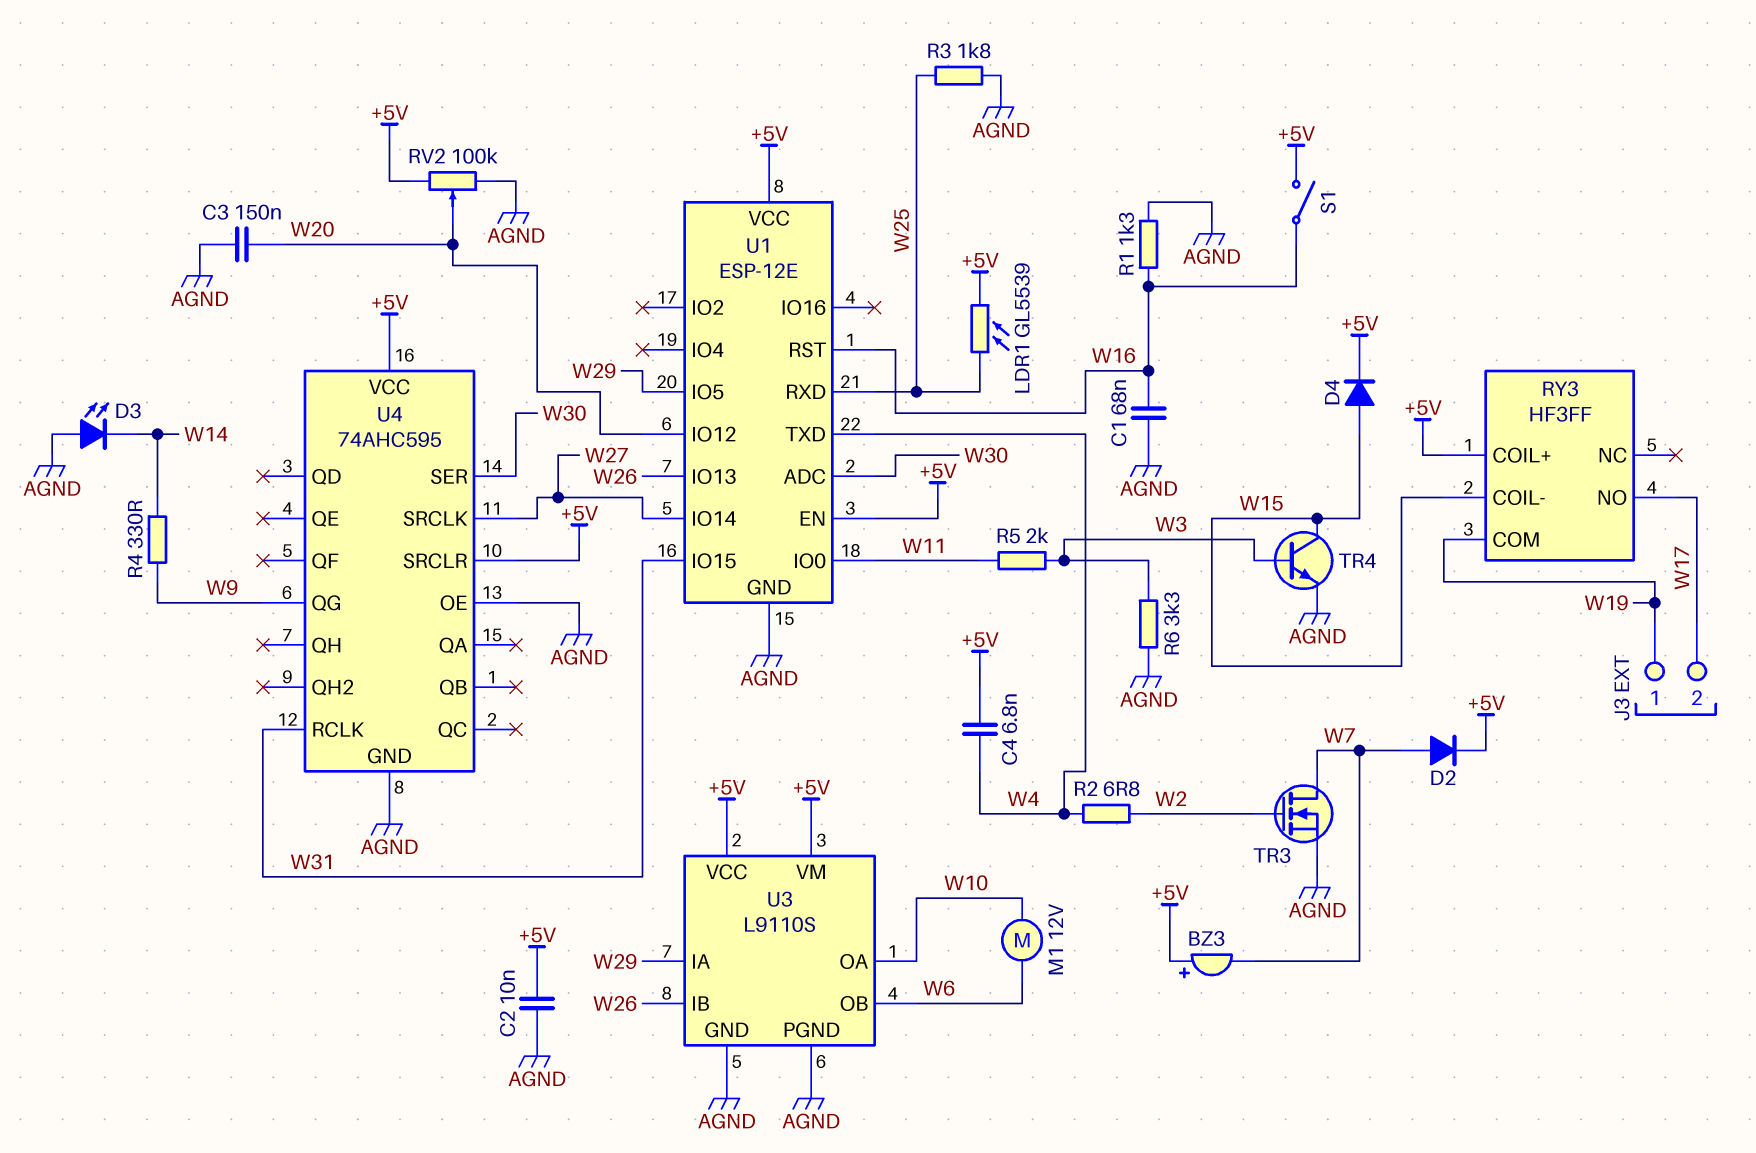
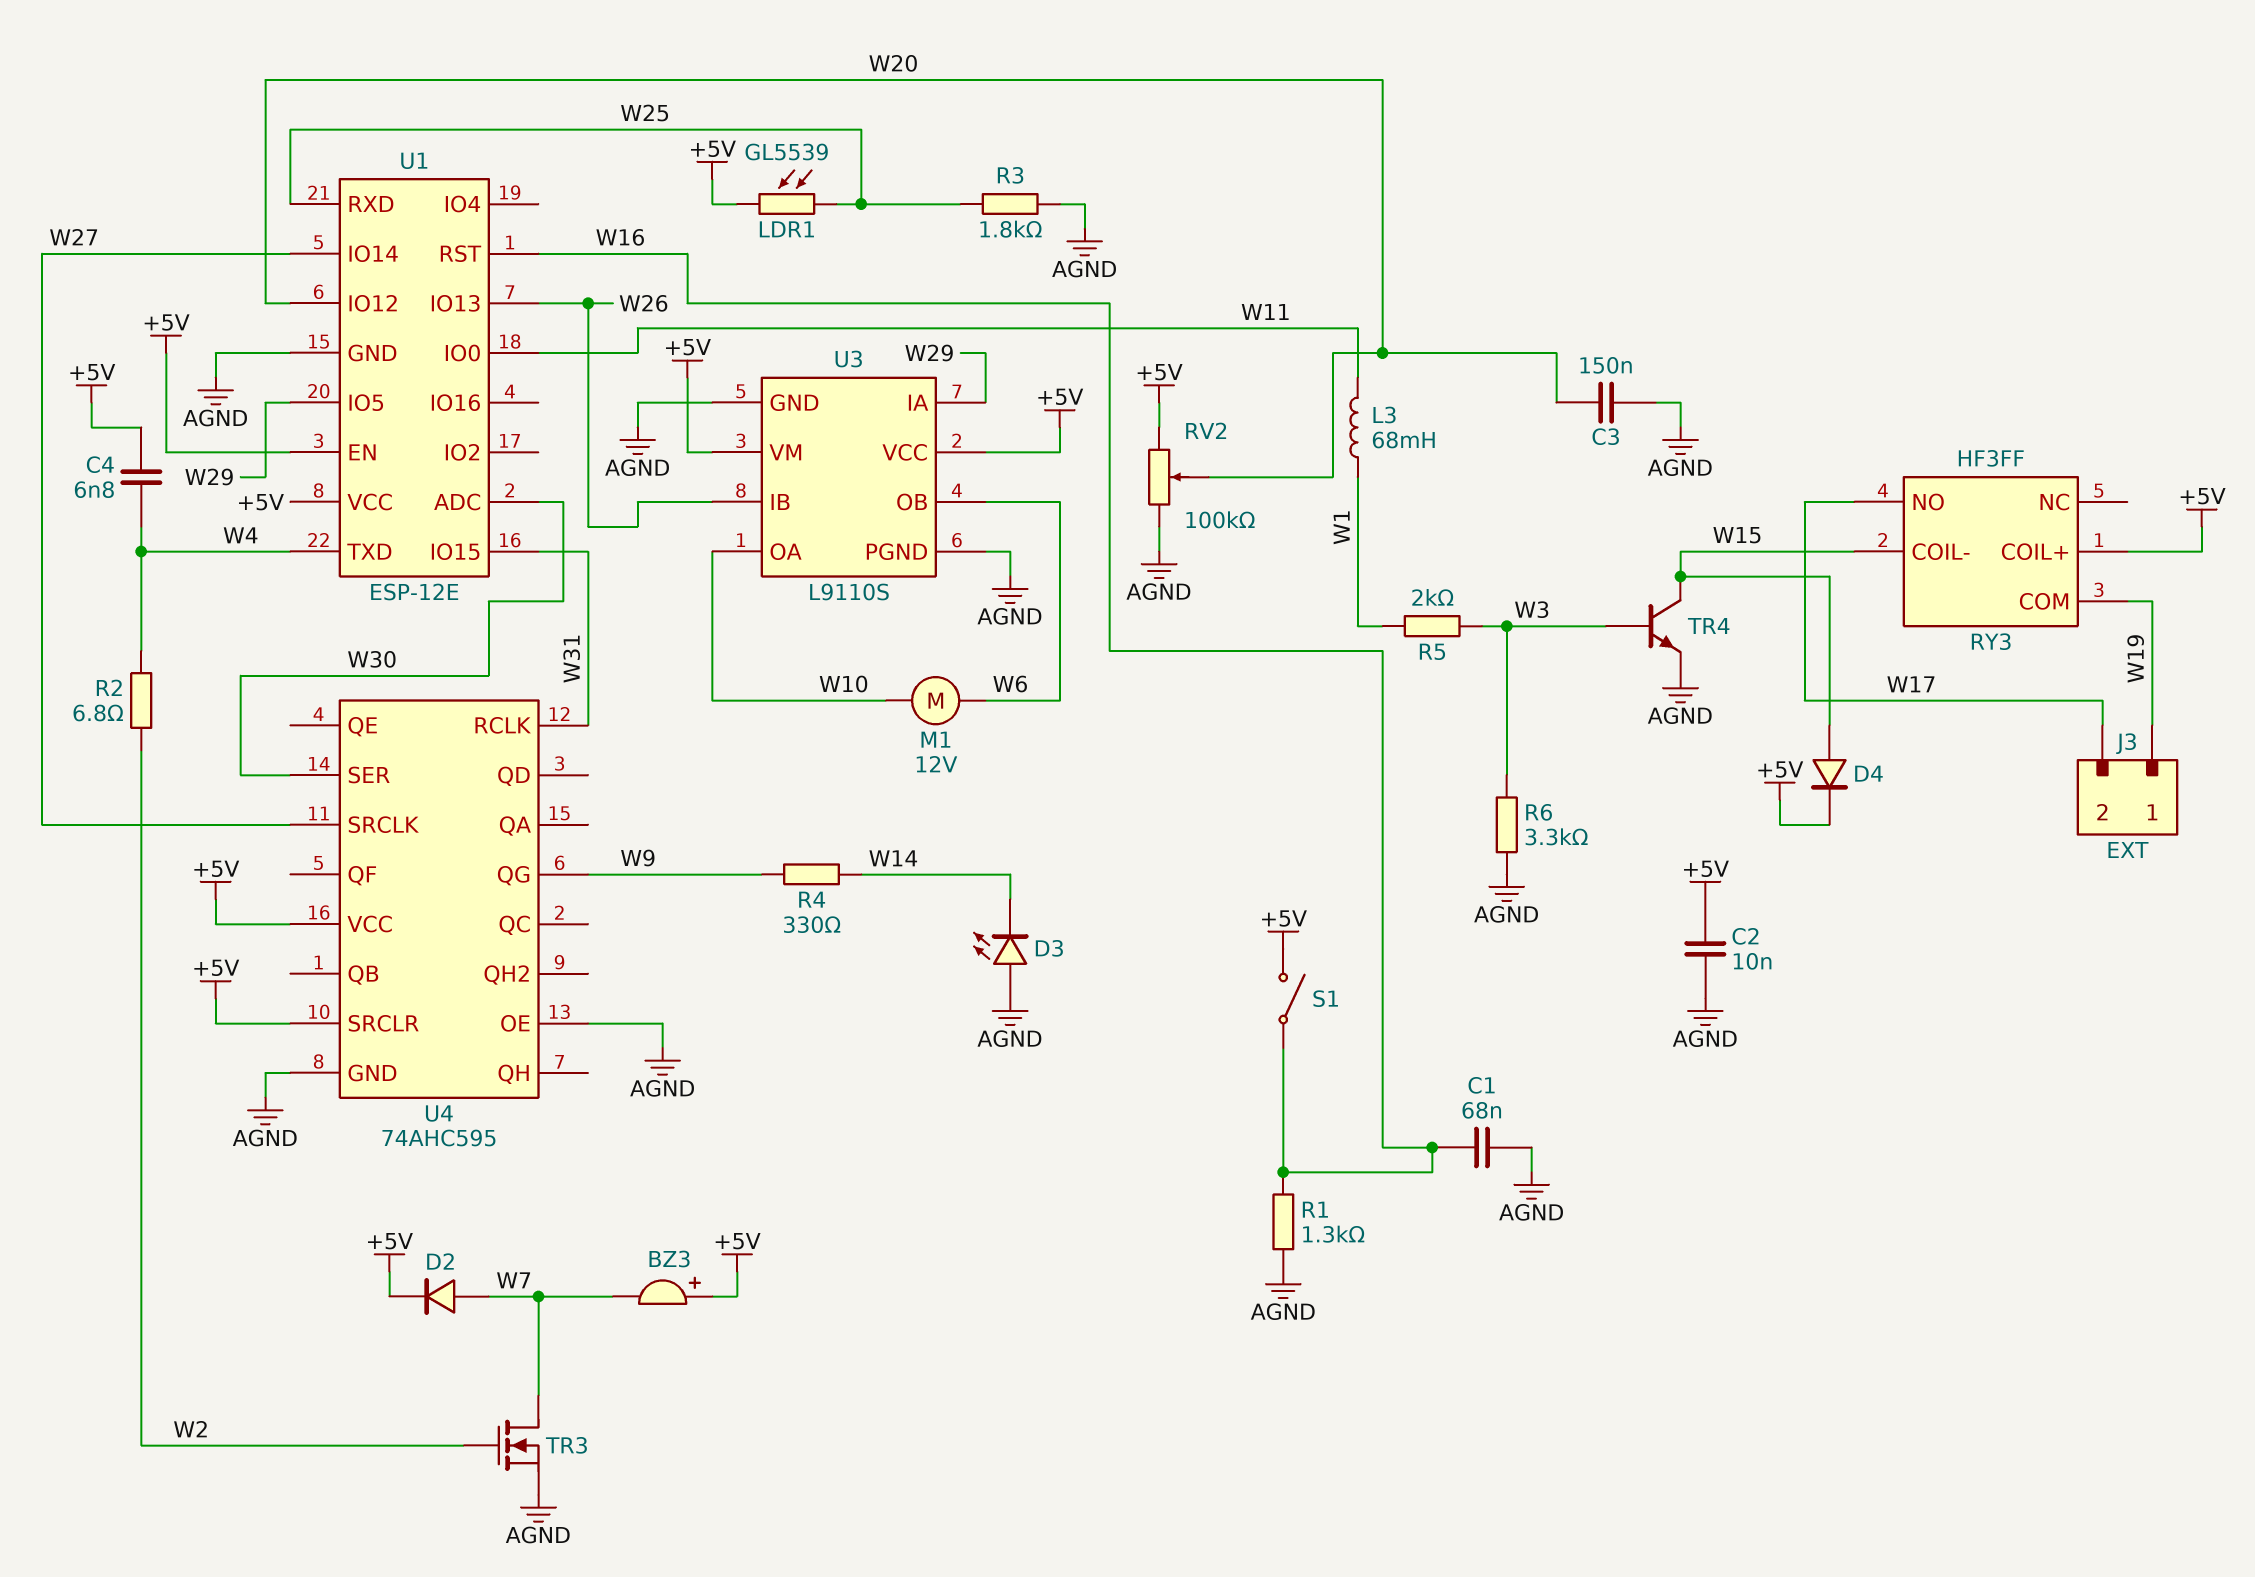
L3: none -> 68mH (W1, W11)
R5: 2k (W3, W11) -> 2k (W1, W3)

